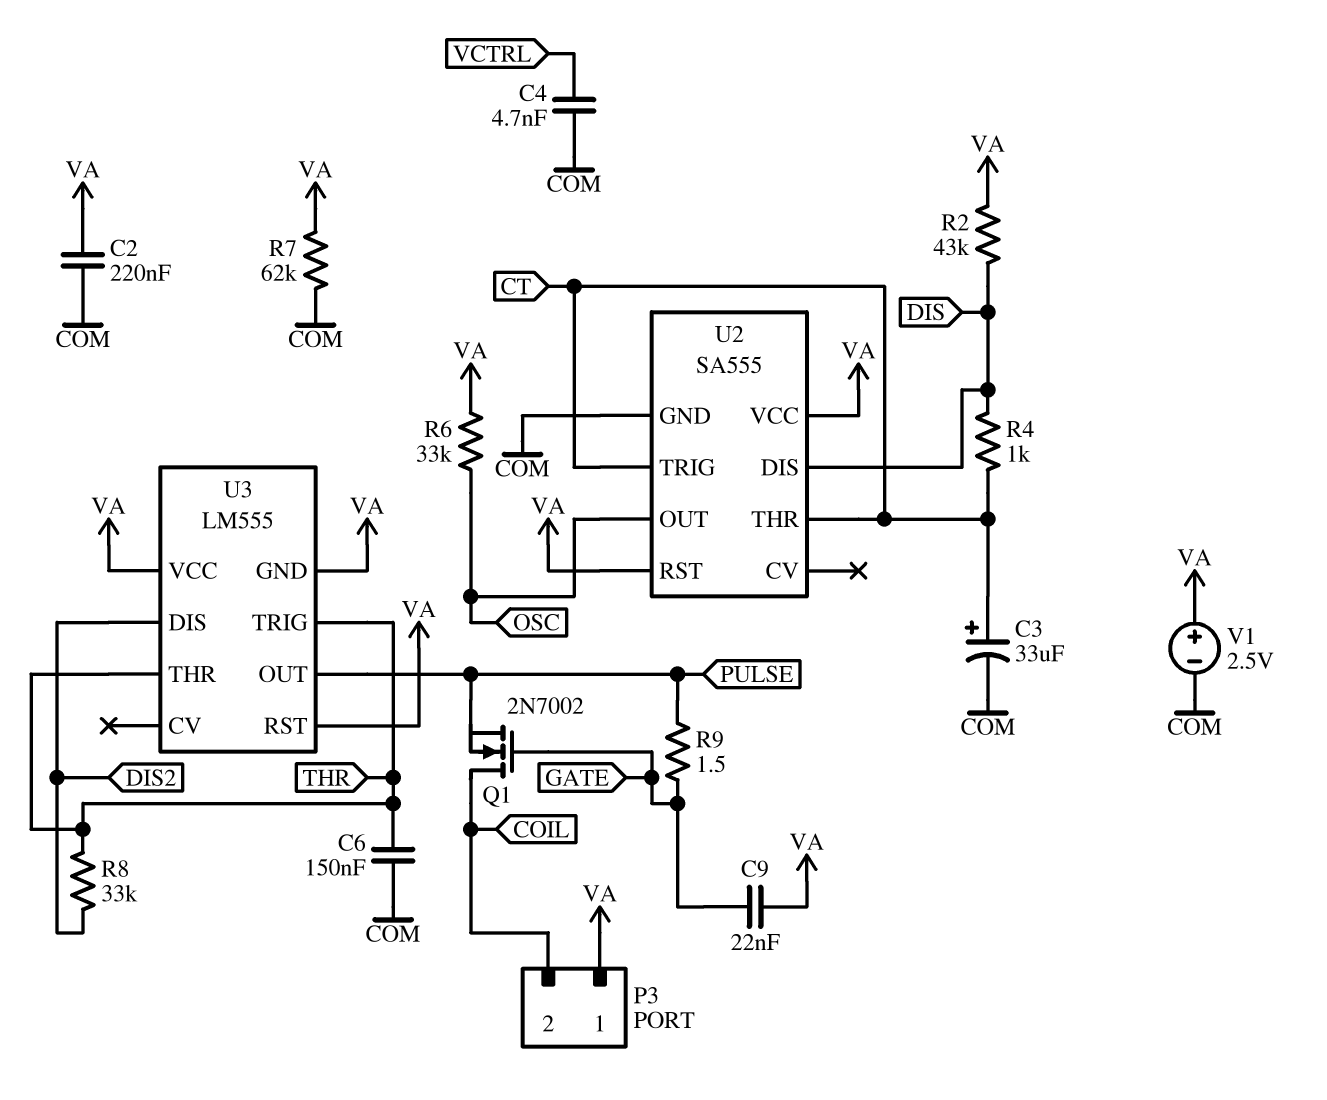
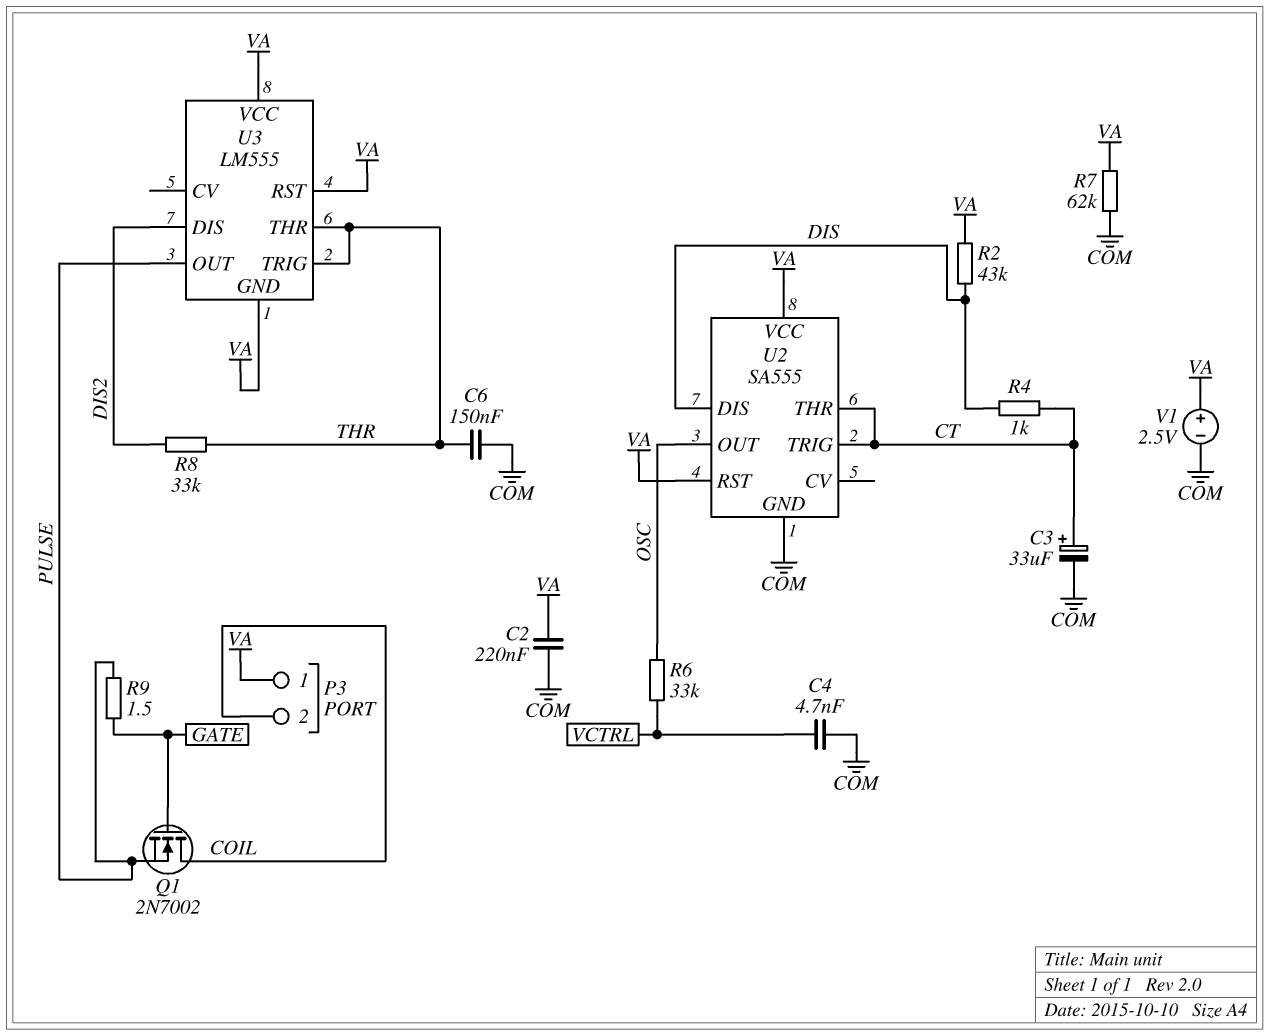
C9: 22nF (GATE, VA) -> none
R6: 33k (OSC, VA) -> 33k (OSC, VCTRL)

